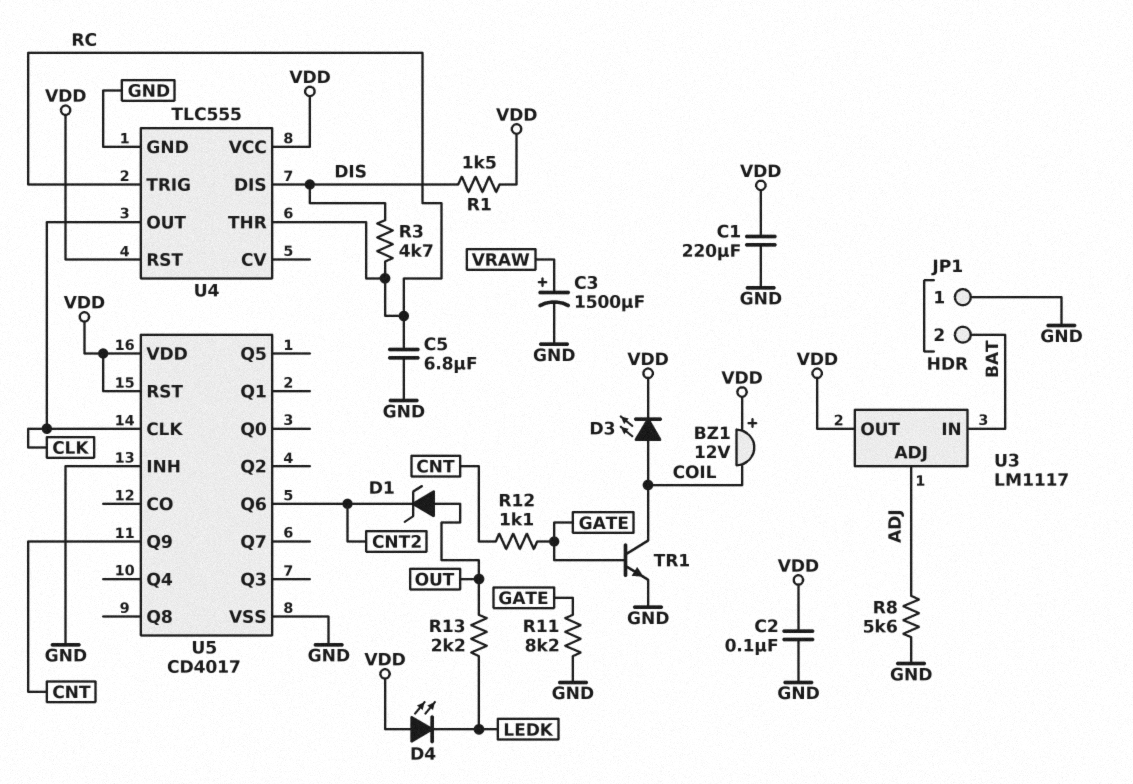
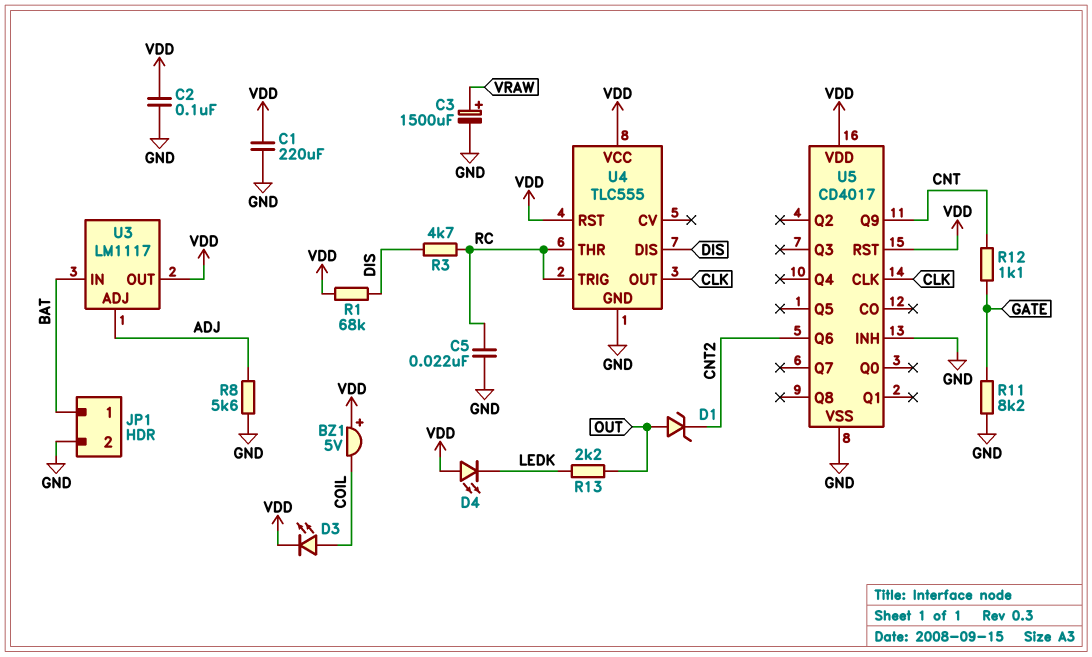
BZ1: buzzer 12V (plus VDD, minus COIL) -> buzzer 5V (plus VDD, minus COIL)
C5: 6.8uF (GND, RC) -> 22nF (GND, RC)
JP1 pin 1: GND -> BAT
JP1 pin 2: BAT -> GND
R1: 1.5k (DIS, VDD) -> 68k (DIS, VDD)
TR1: NPN (B GATE, C COIL, E GND) -> none

